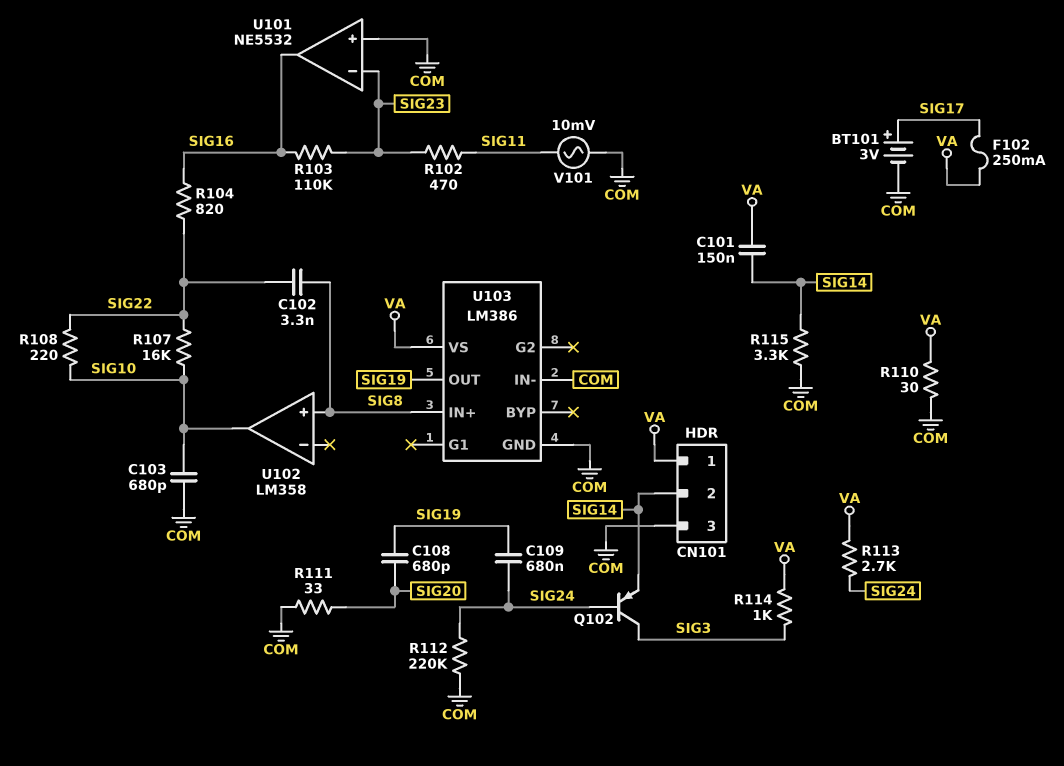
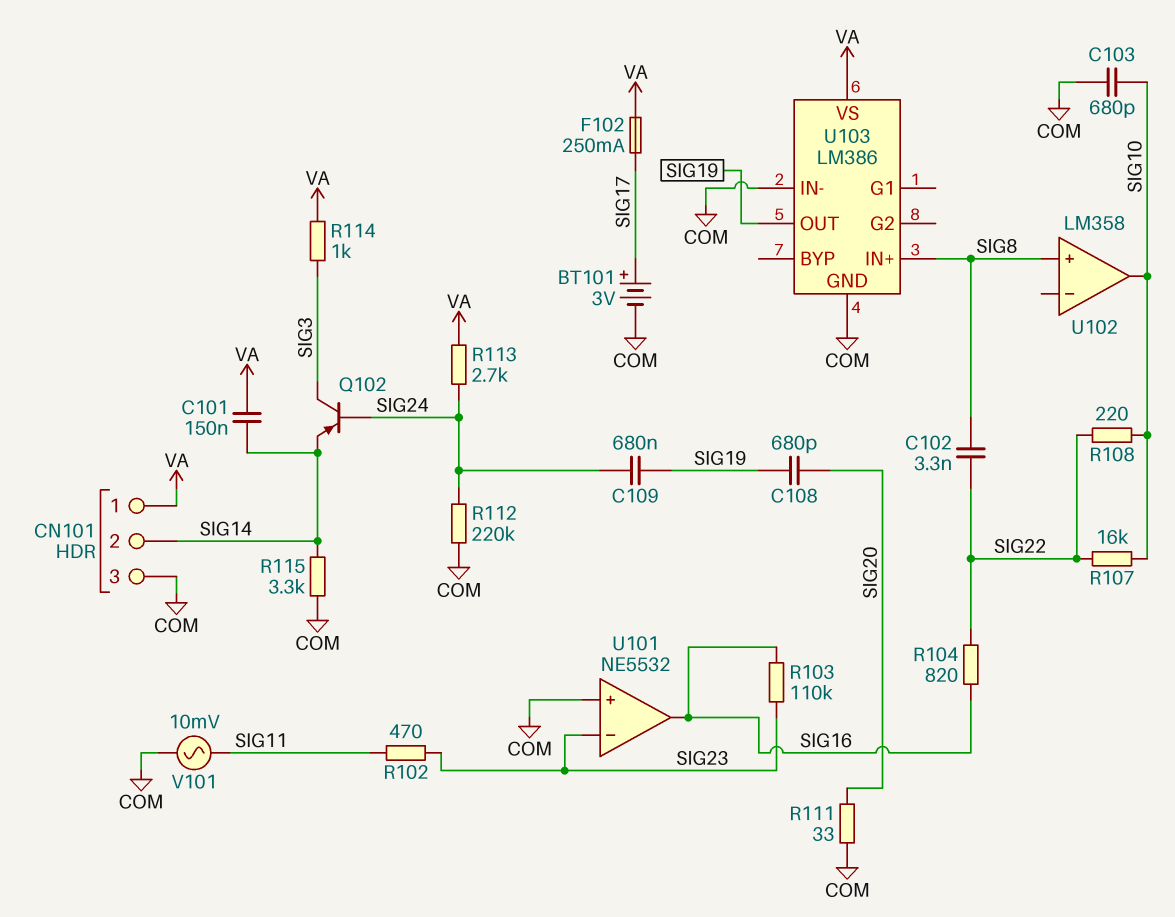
R110: 30 (COM, VA) -> none

